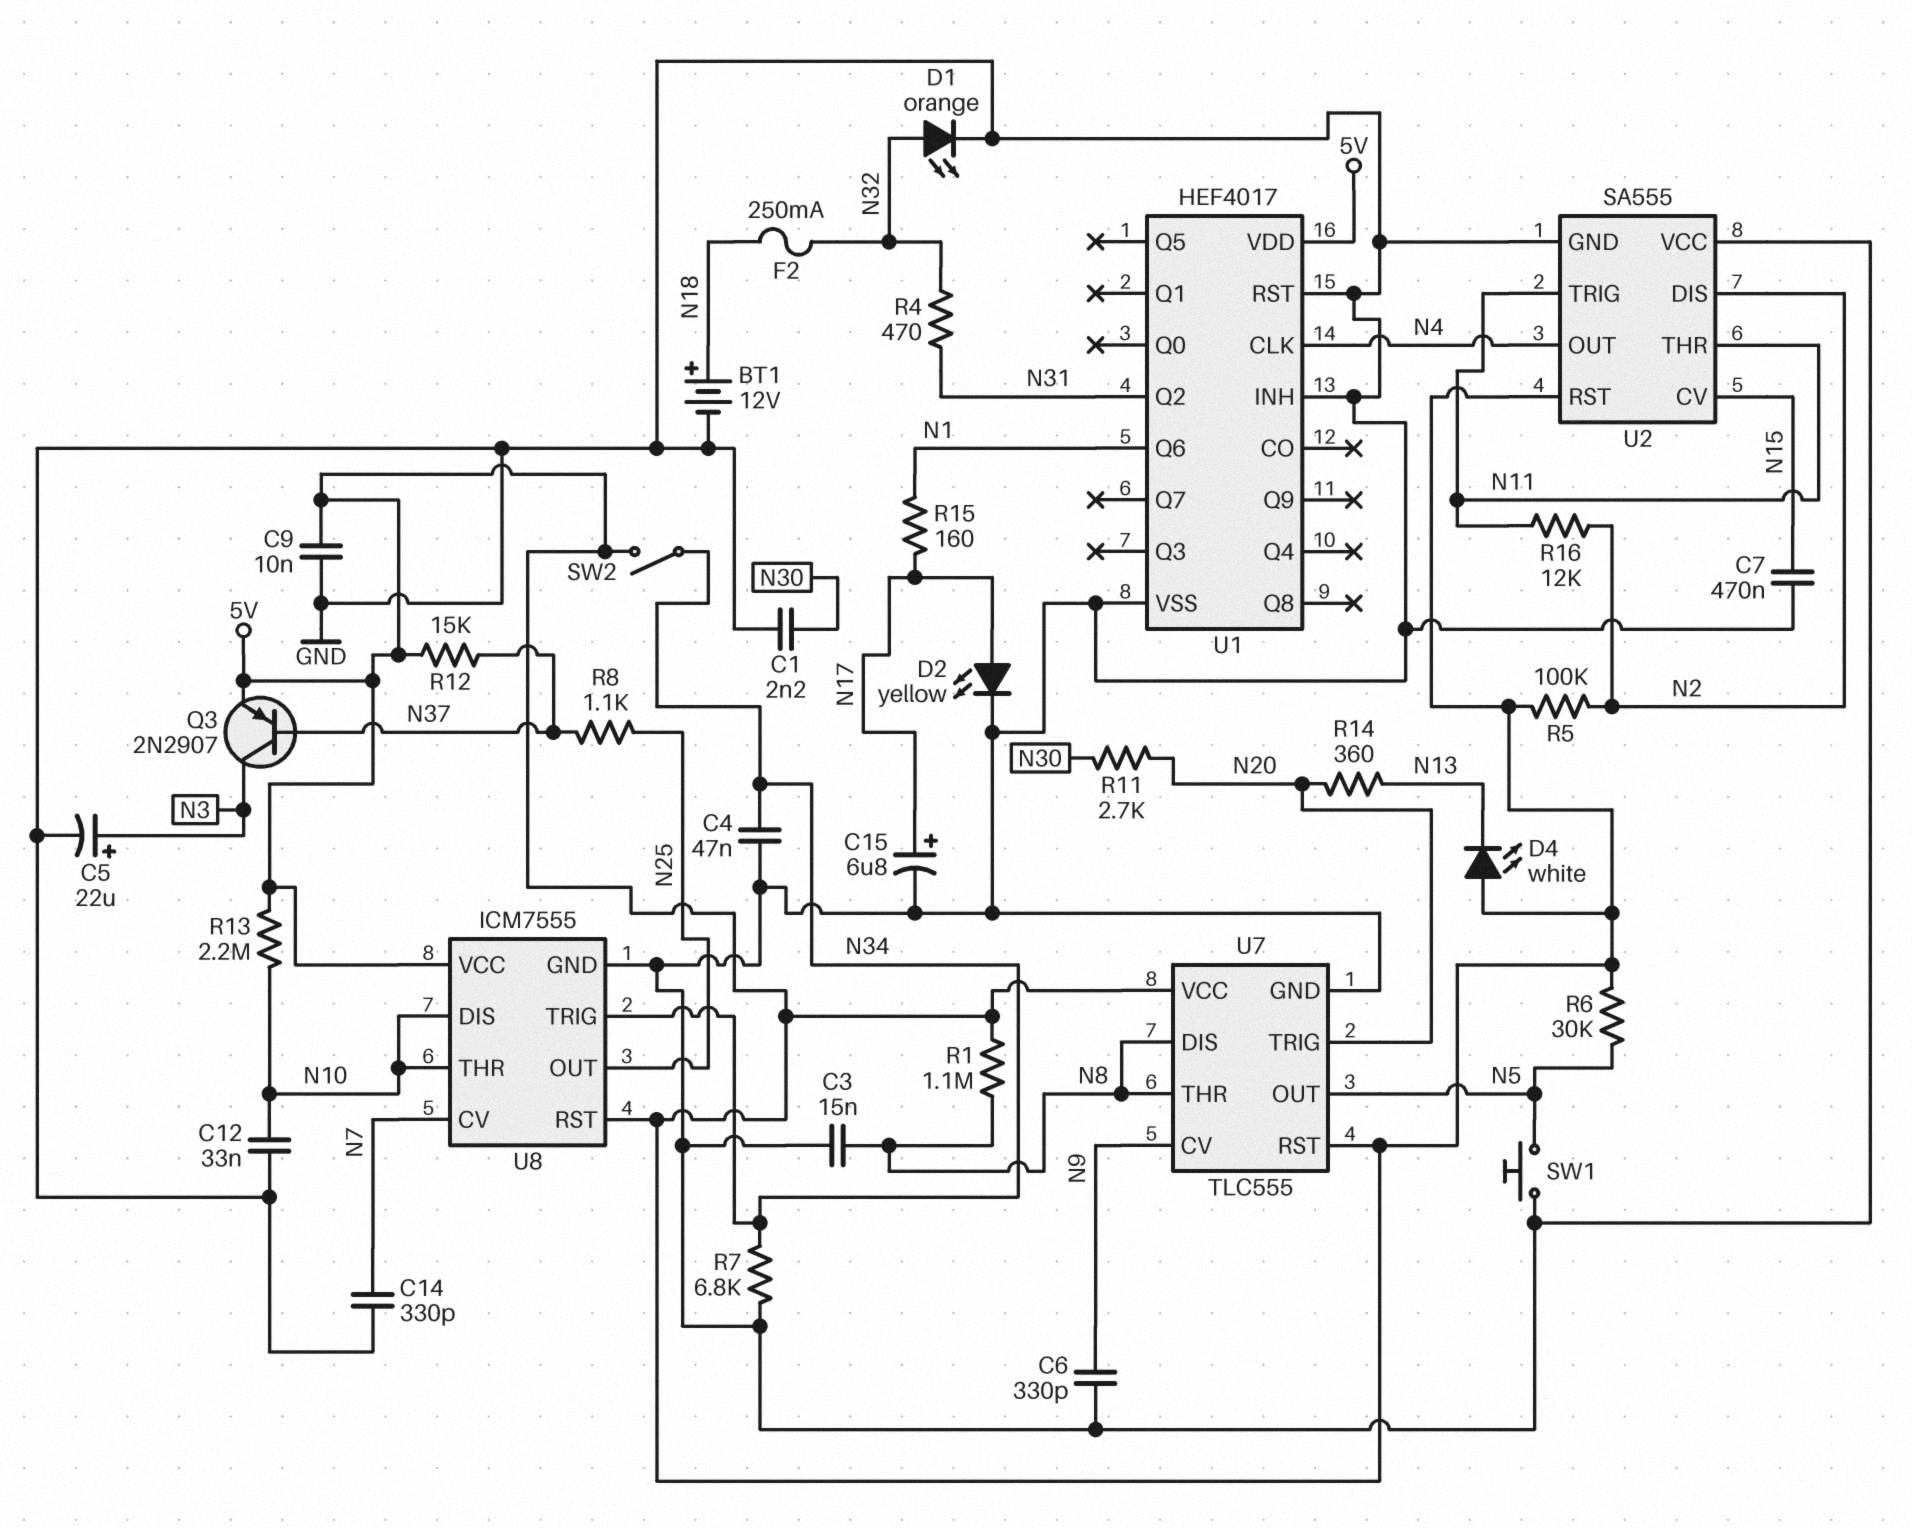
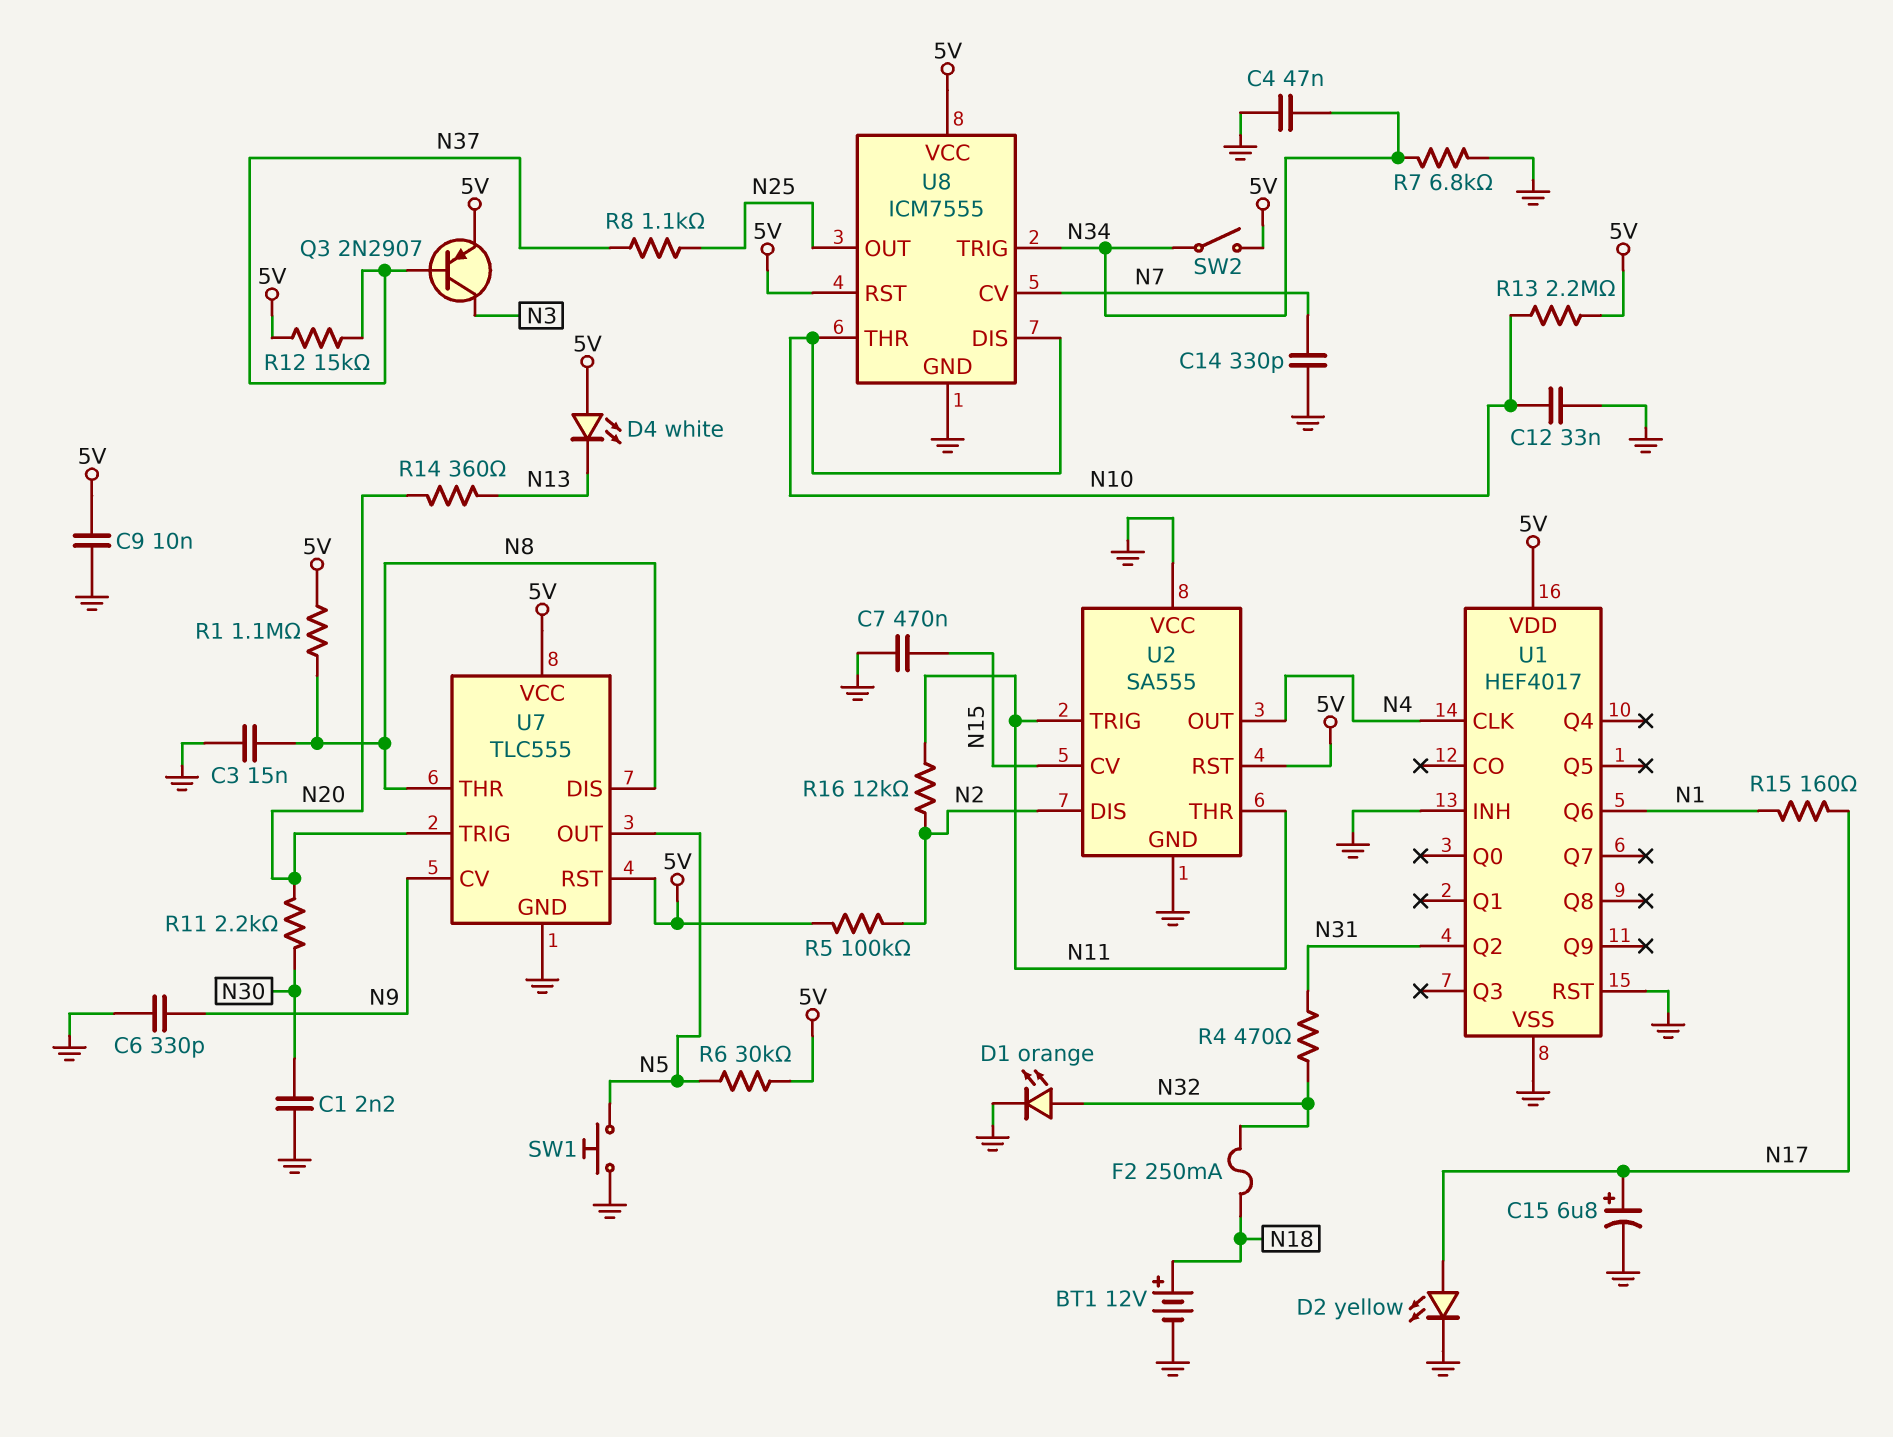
C5: 22uF (plus N3, minus GND) -> none
R11: 2.7k (N20, N30) -> 2.2k (N20, N30)

